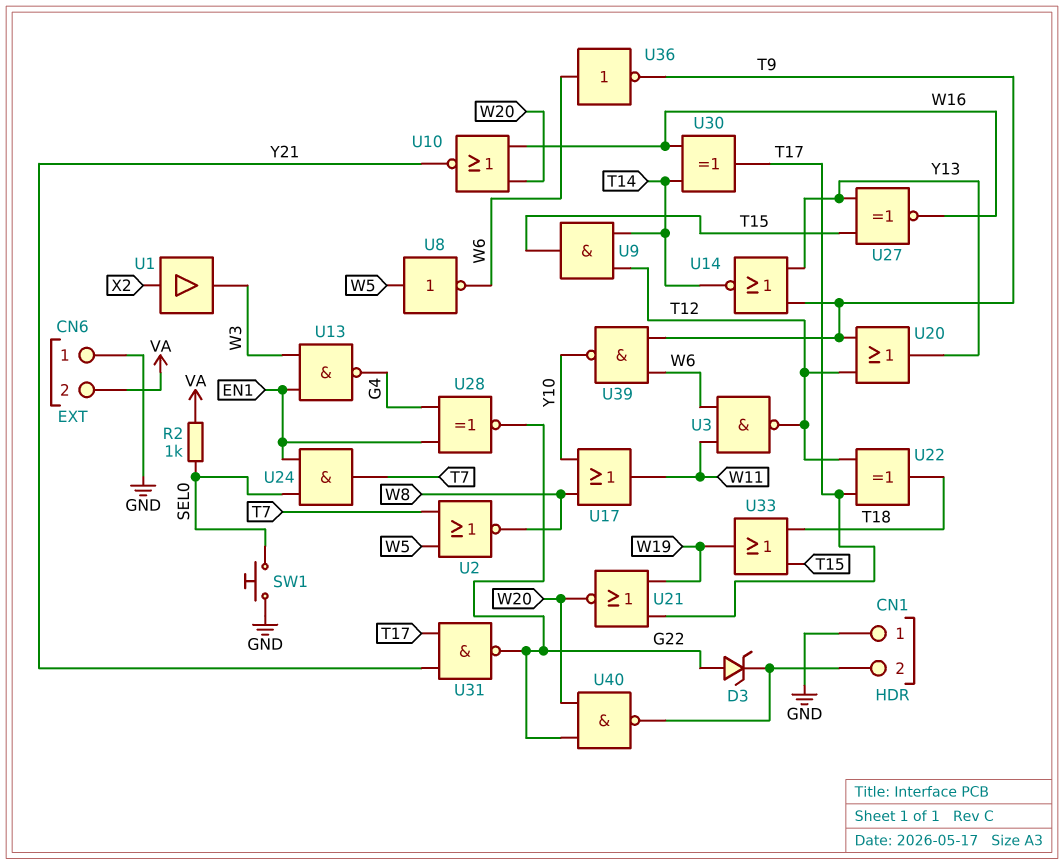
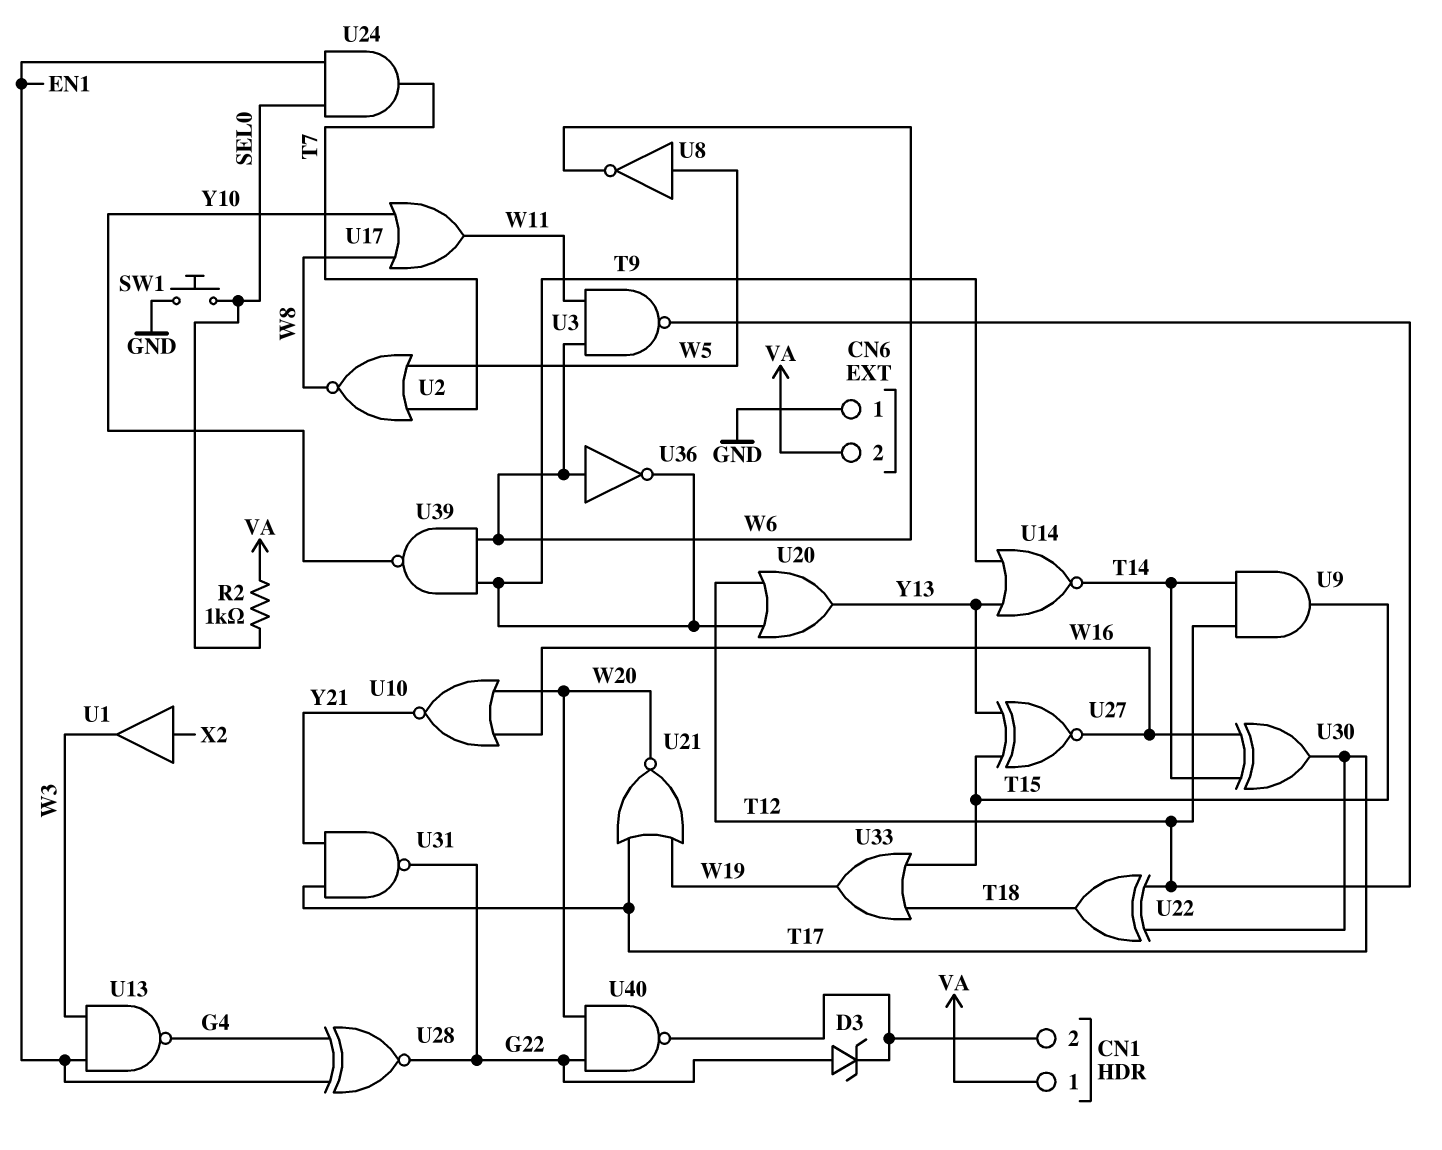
CN1 pin 1: GND -> VA

